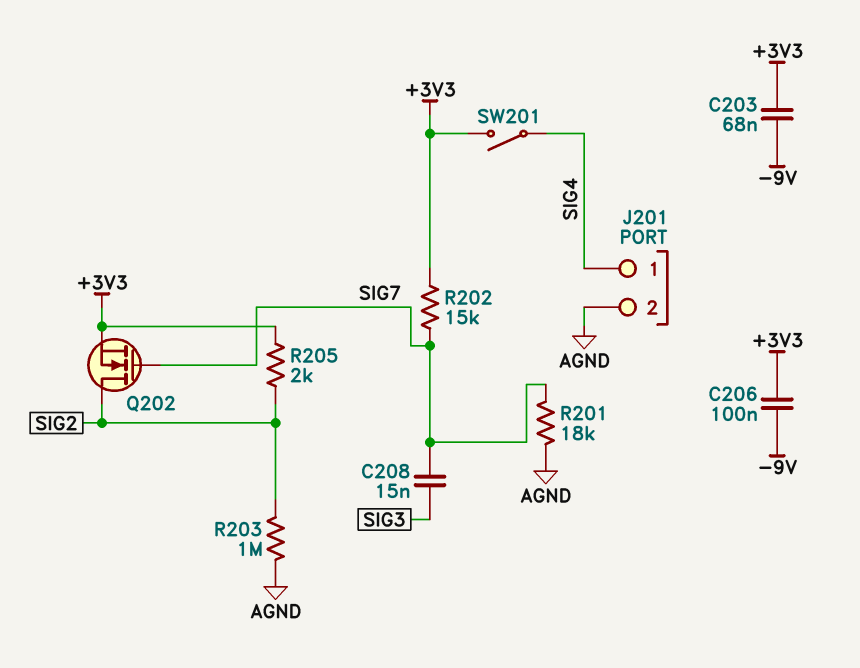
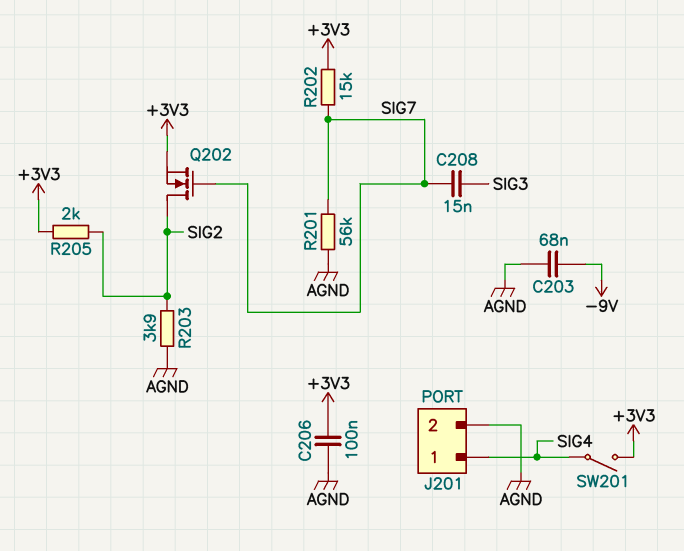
C203: 68nF (+3V3, -9V) -> 68nF (-9V, AGND)
C206: 100nF (+3V3, -9V) -> 100nF (+3V3, AGND)
R201: 18k (AGND, SIG7) -> 56k (AGND, SIG7)
R203: 1M (AGND, SIG2) -> 3.9k (AGND, SIG2)

